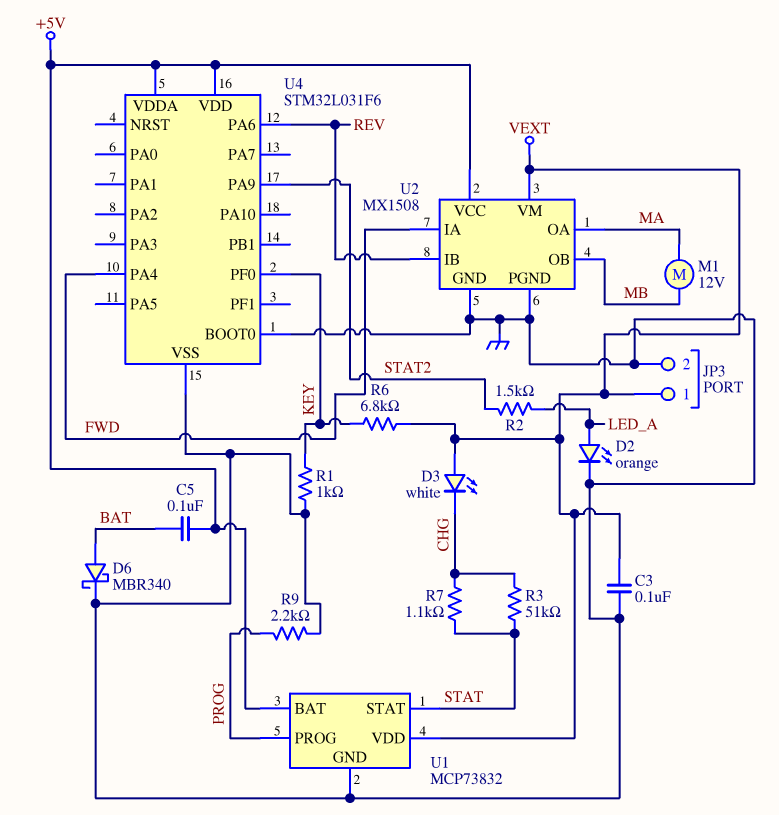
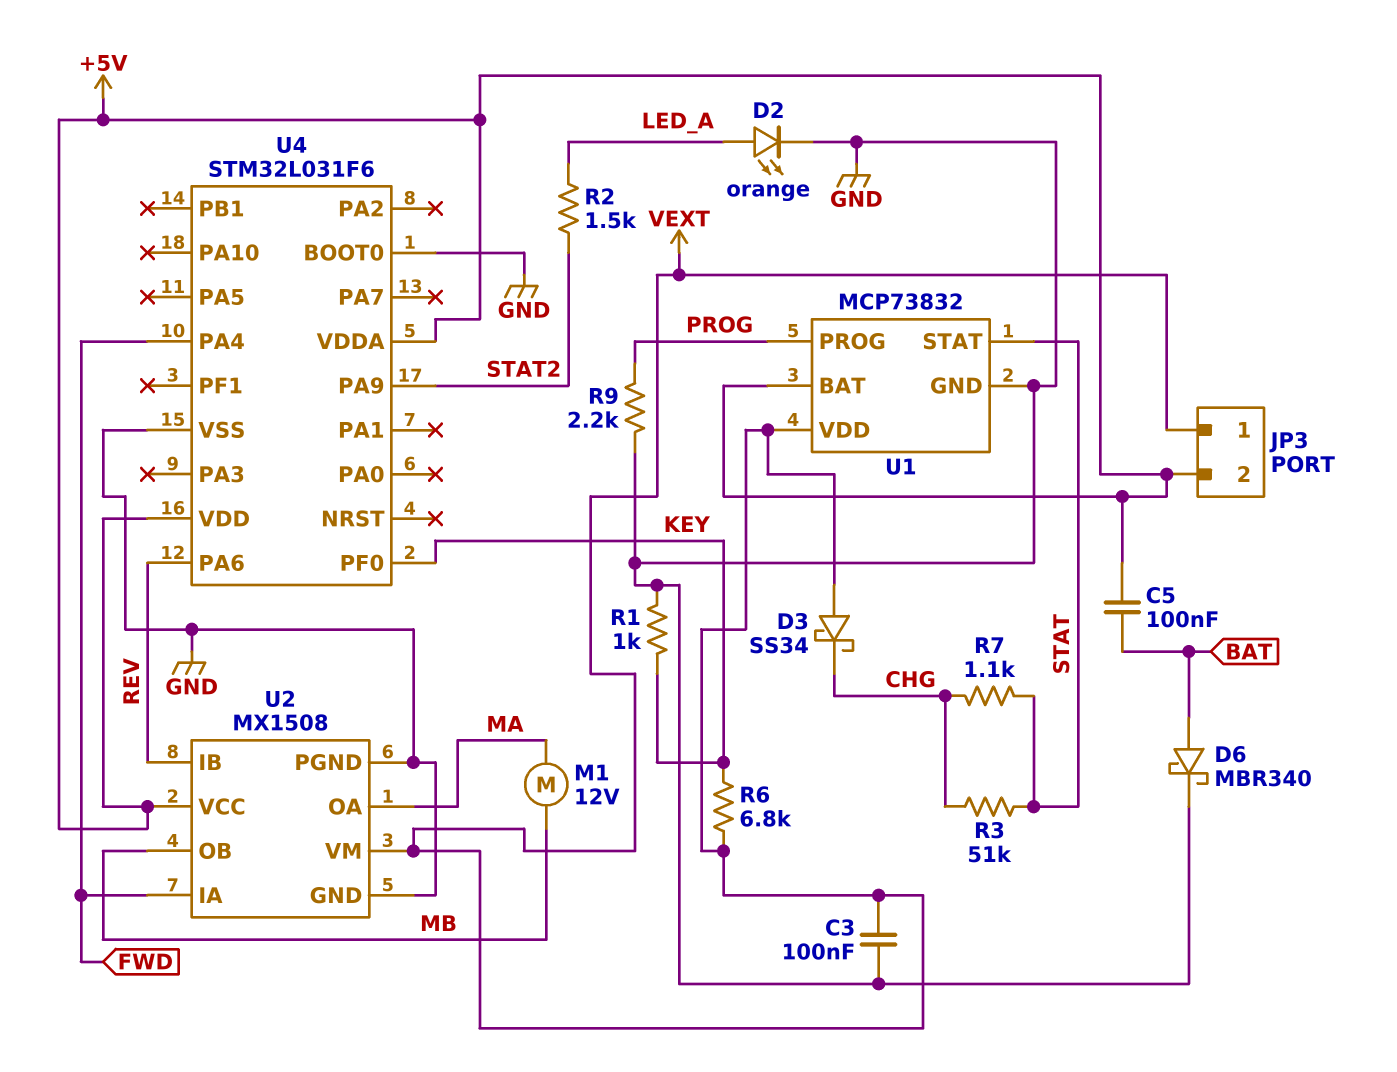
D3: LED white (A VEXT, K CHG) -> schottky SS34 (A VEXT, K CHG)
JP3 pin 2: GND -> +5V

